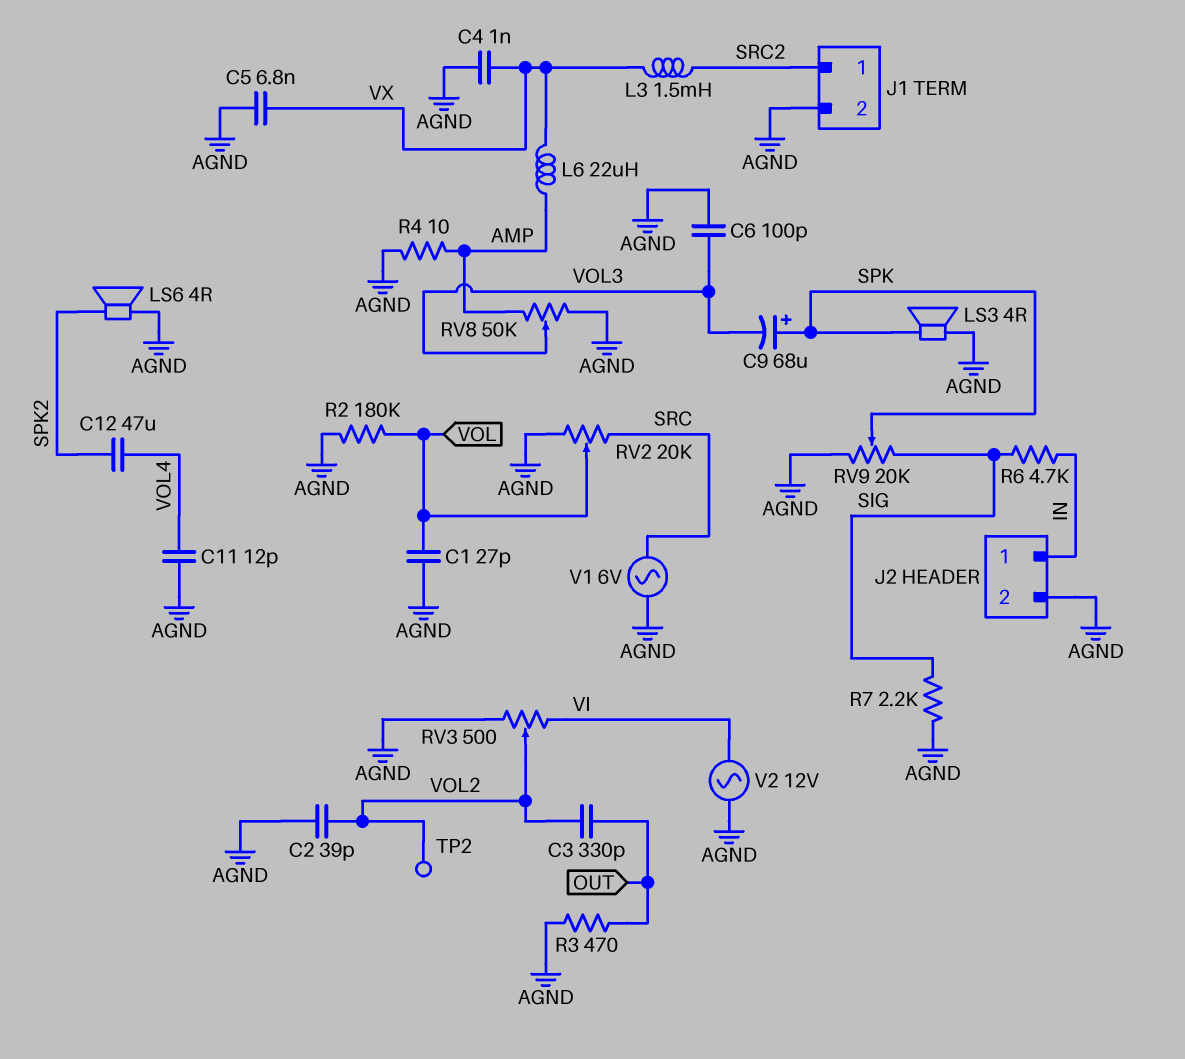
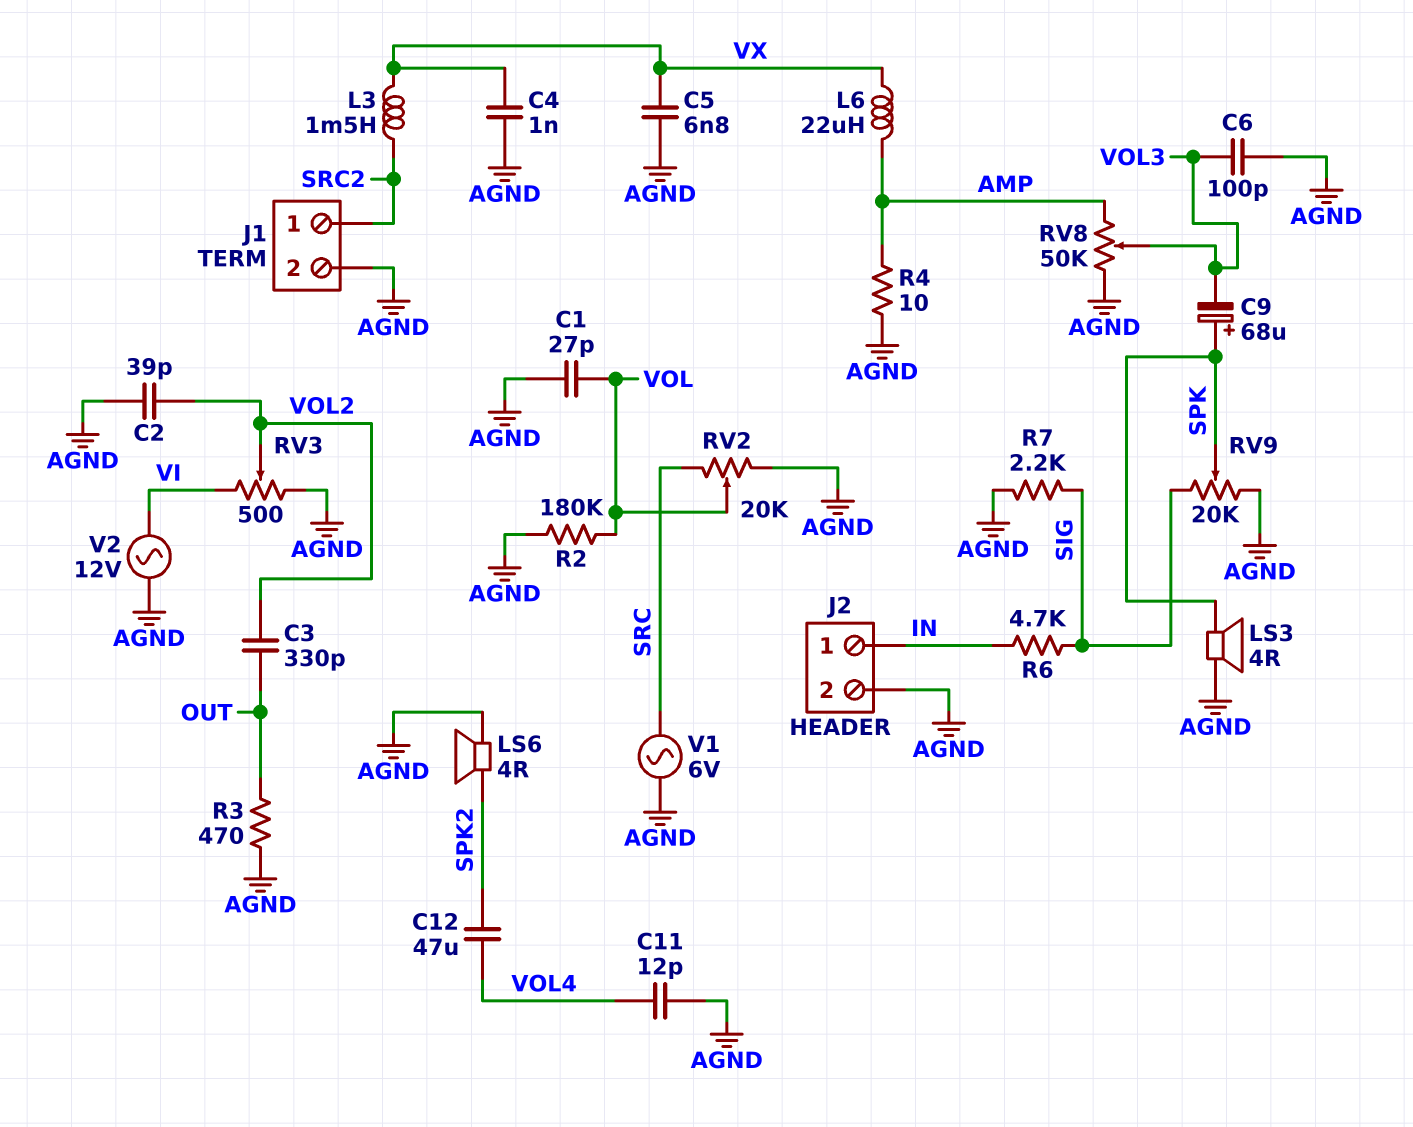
TP2: test point (VOL2) -> none

